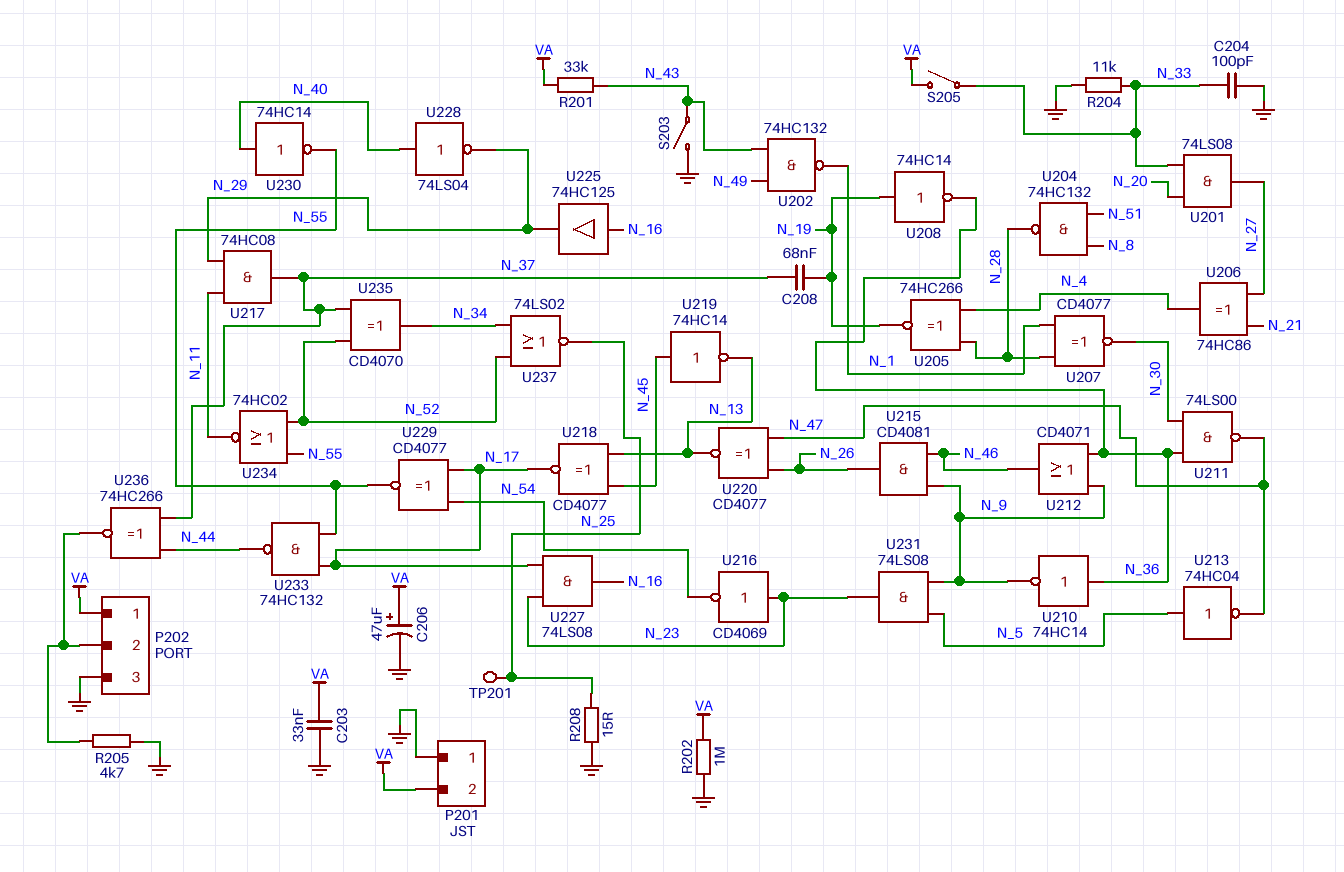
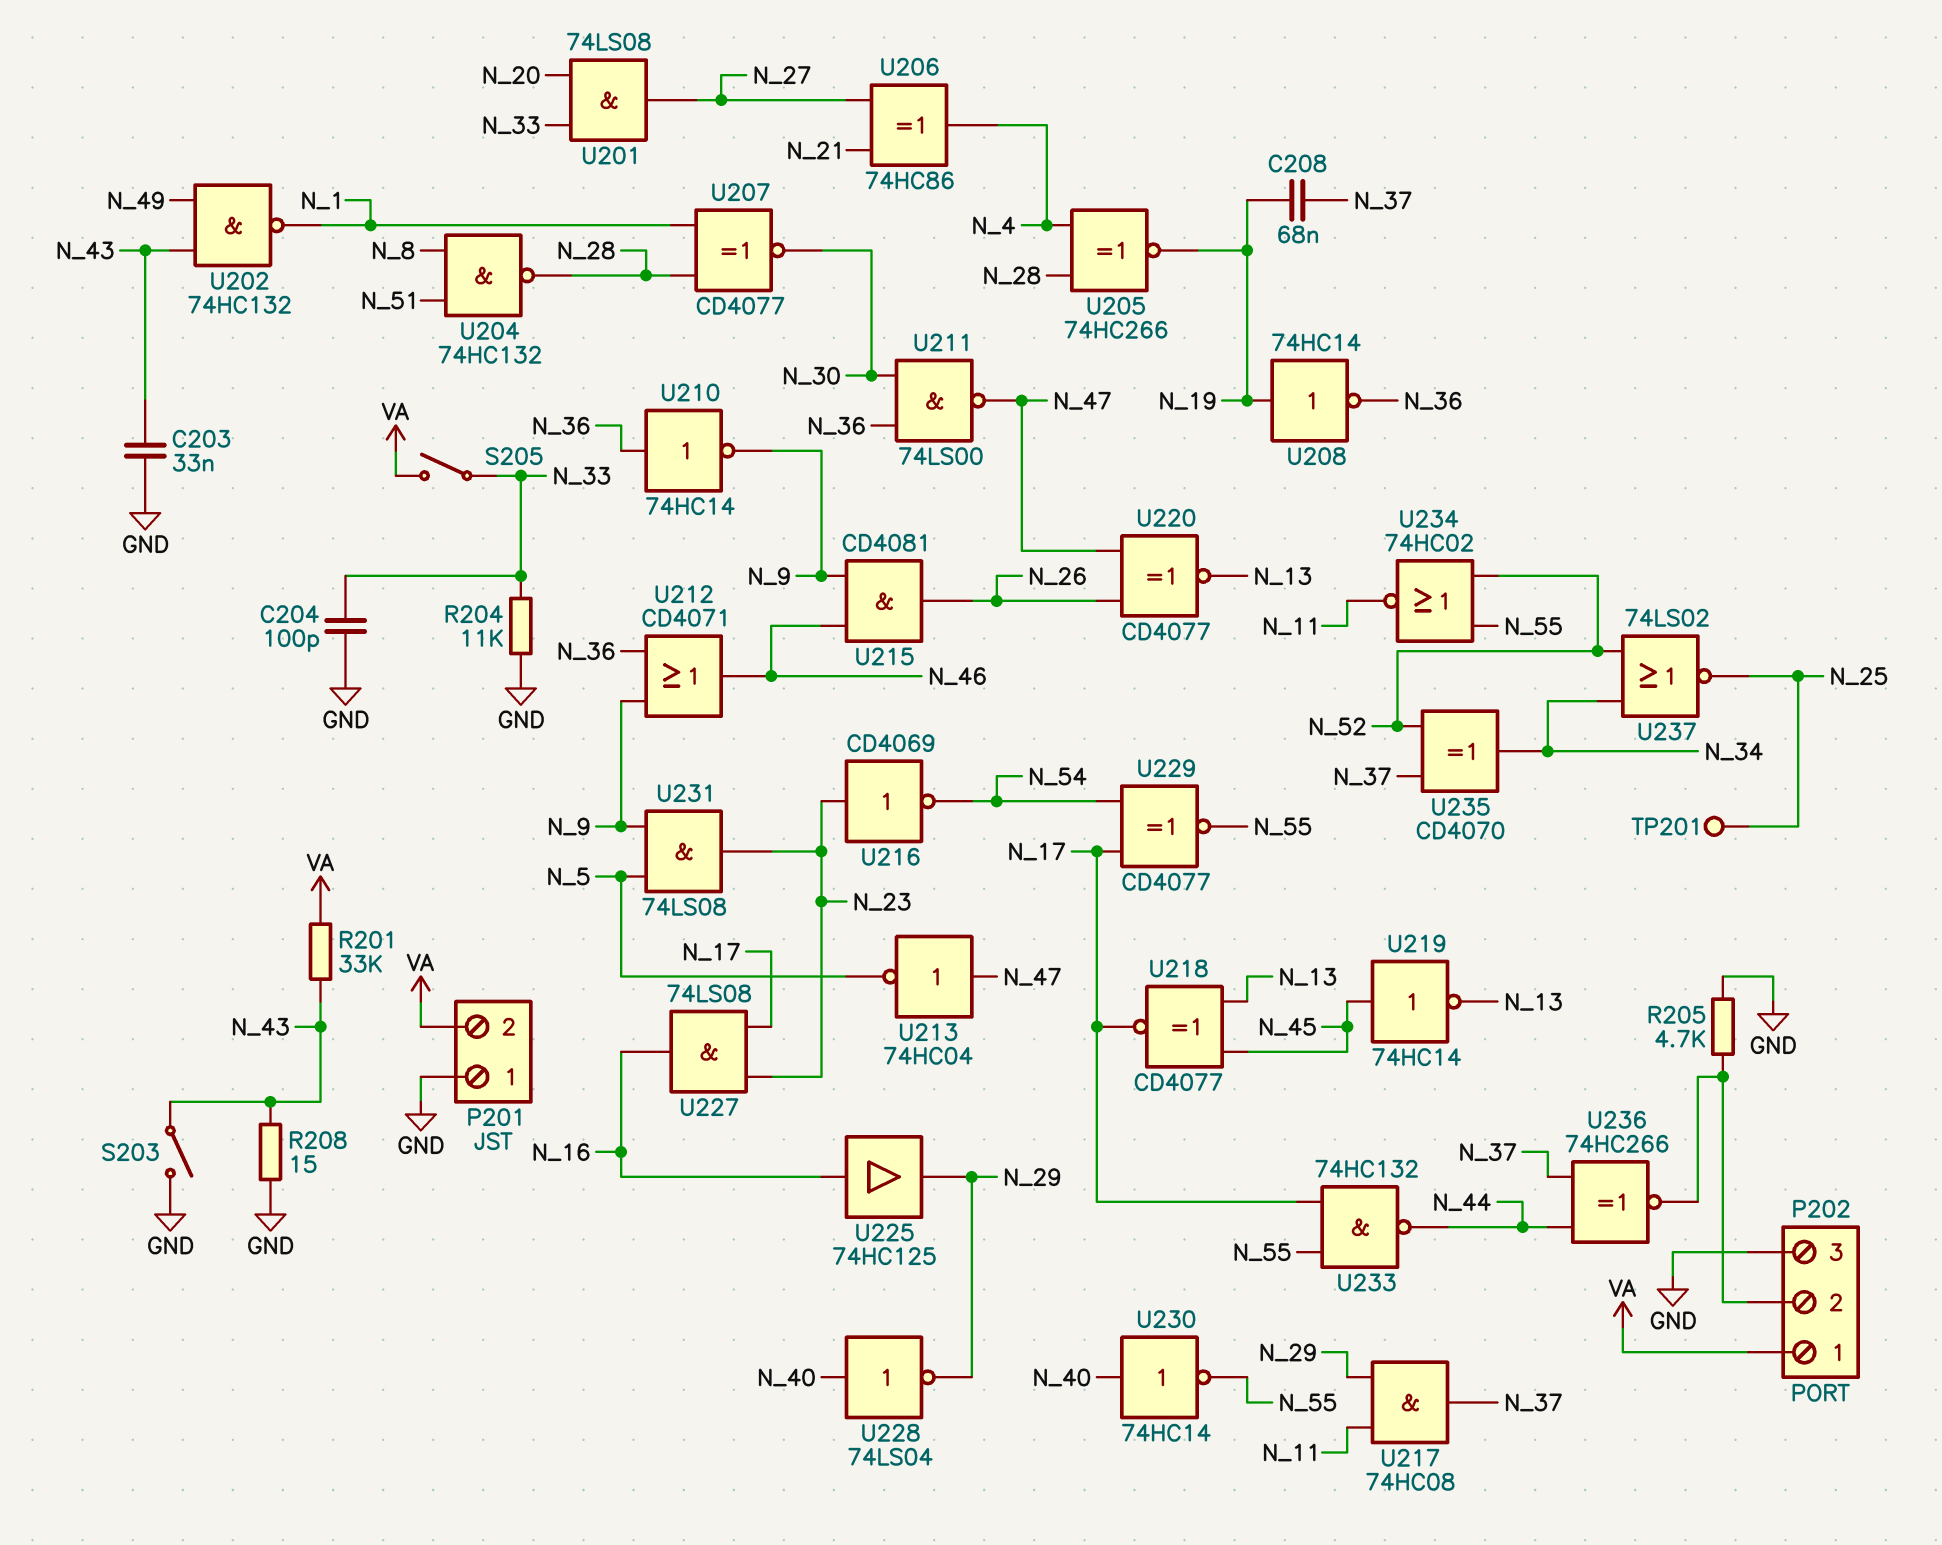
C203: 33nF (GND, VA) -> 33nF (GND, N_43)
C206: 47uF (plus VA, minus GND) -> none
R202: 1M (GND, VA) -> none
R208: 15 (GND, N_25) -> 15 (GND, N_43)
U213: NOT 74HC04 (in N_5, out N_47) -> NOT 74HC04 (in N_47, out N_5)

